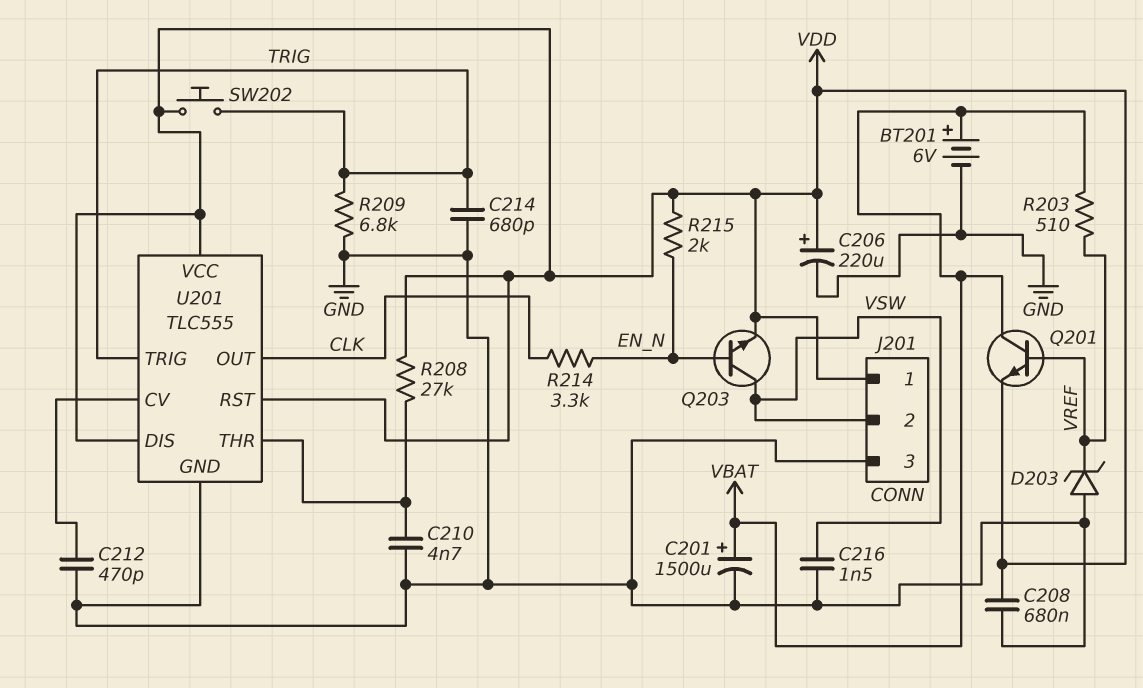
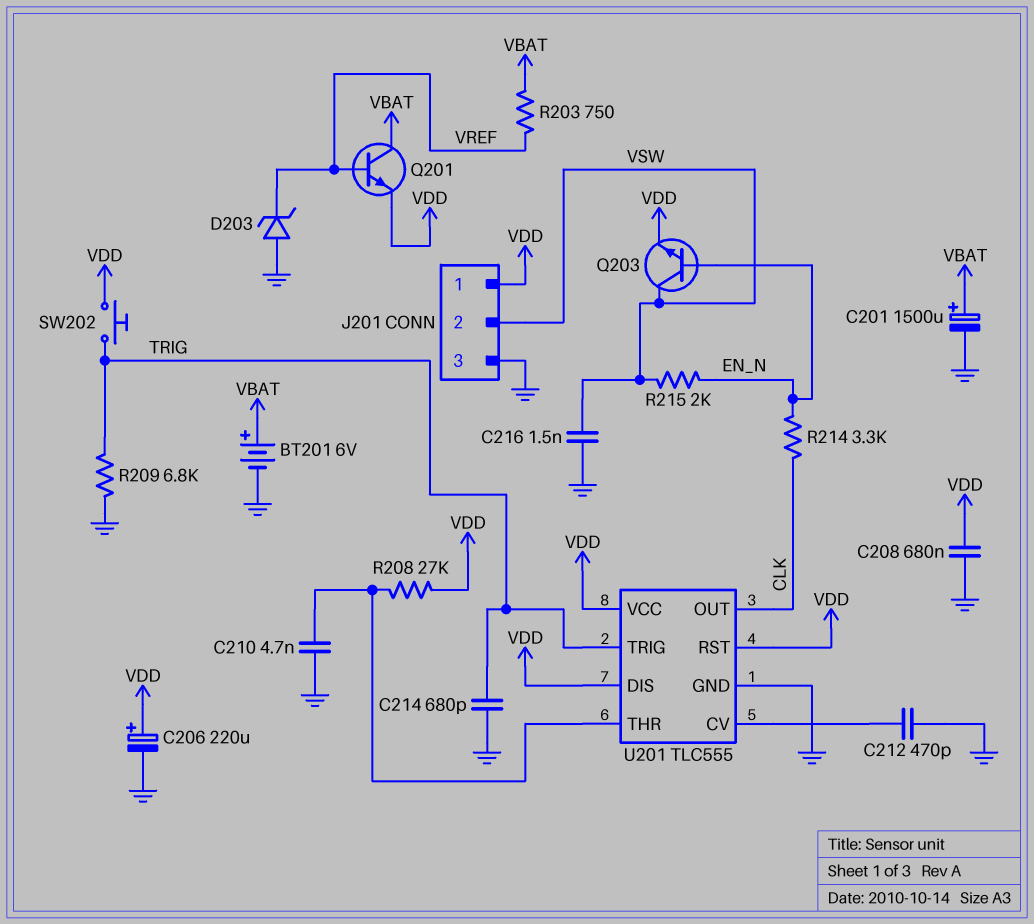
R203: 510 (VBAT, VREF) -> 750 (VBAT, VREF)
R215: 2k (EN_N, VDD) -> 2k (EN_N, VSW)

